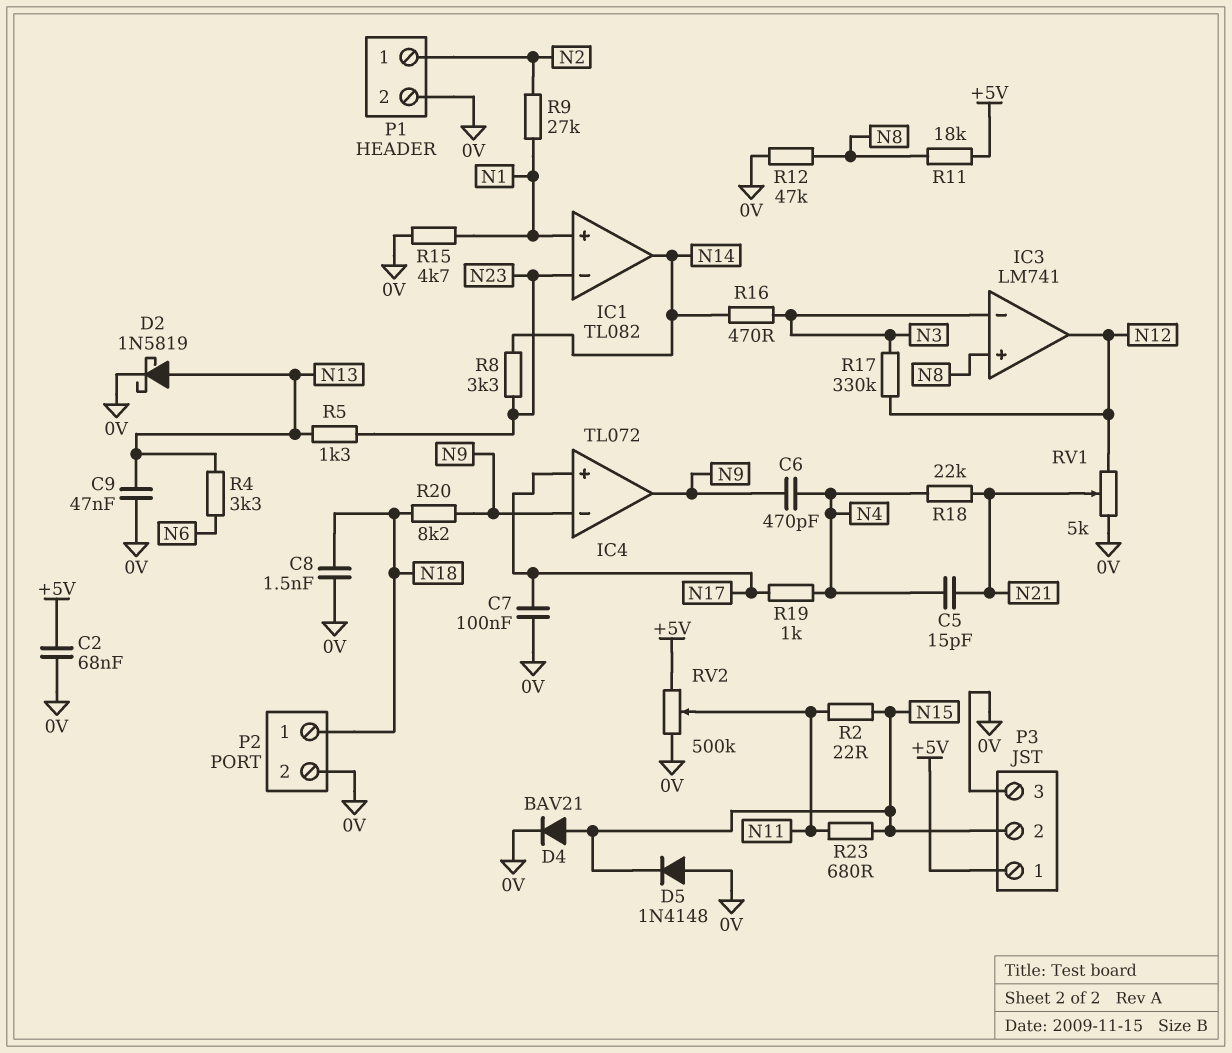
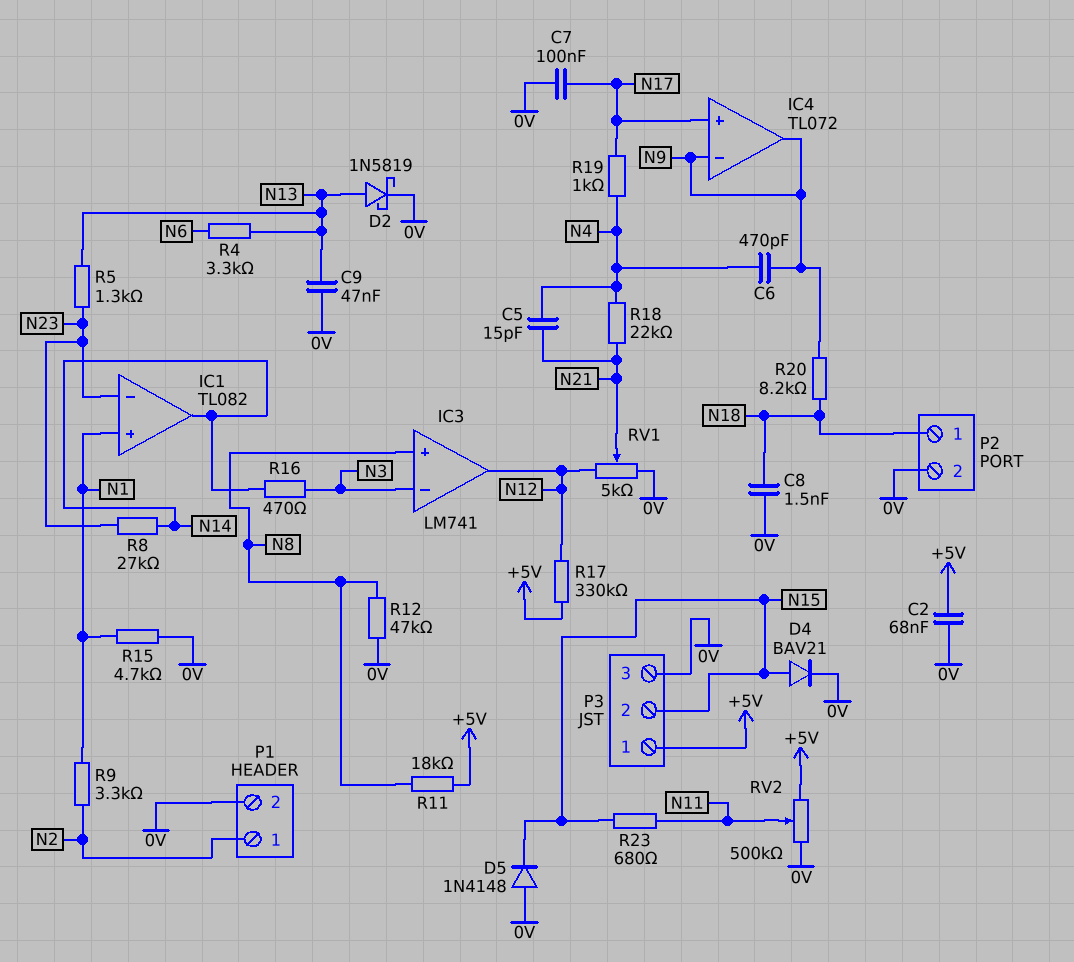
R2: 22 (N11, N15) -> none
R8: 3.3k (N14, N23) -> 27k (N14, N23)
R9: 27k (N1, N2) -> 3.3k (N1, N2)
R17: 330k (N3, N12) -> 330k (+5V, N12)

